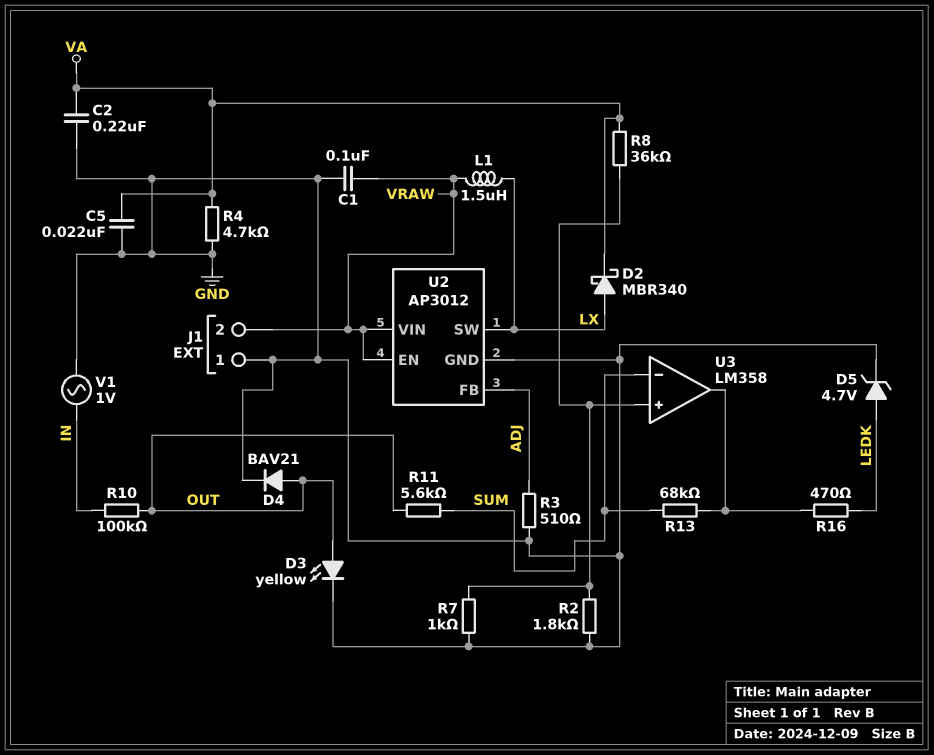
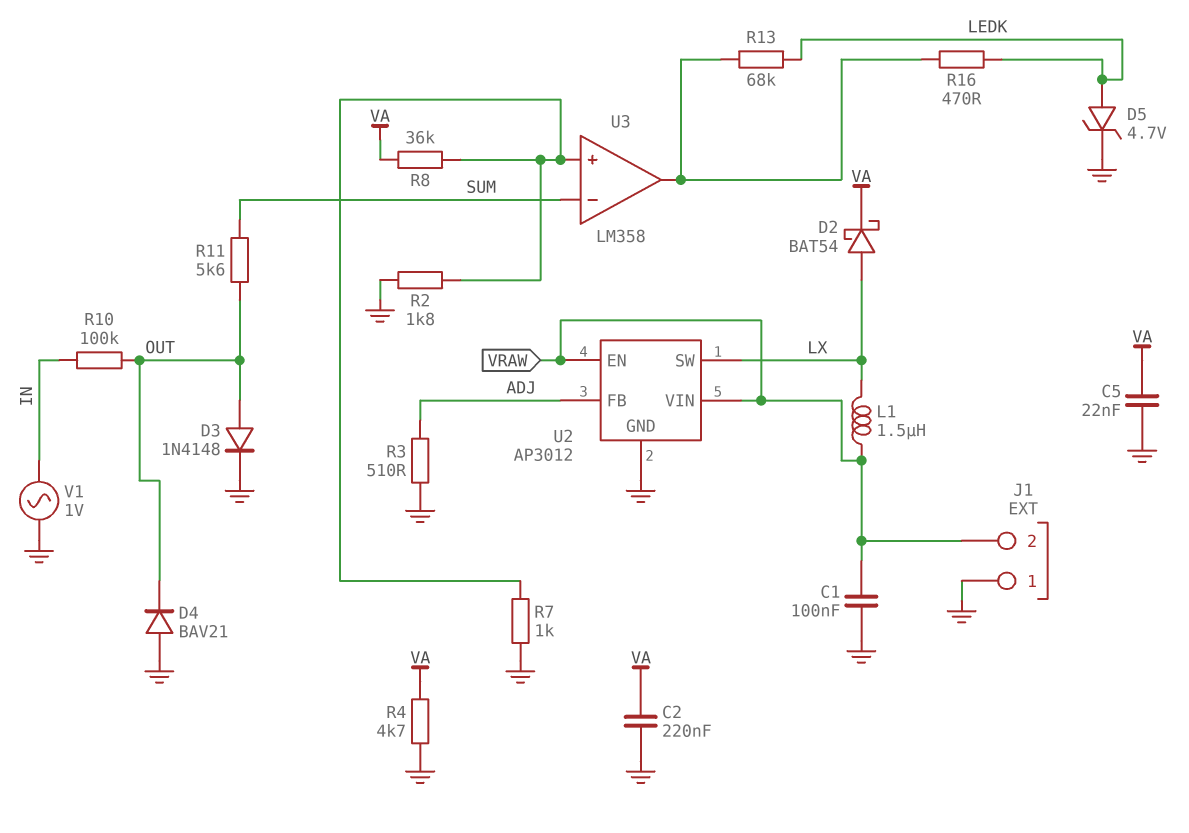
D2: schottky MBR340 (A LX, K VA) -> schottky BAT54 (A LX, K VA)
D3: LED yellow (A OUT, K GND) -> diode 1N4148 (A OUT, K GND)
D4: diode BAV21 (A OUT, K GND) -> diode BAV21 (A GND, K OUT)
R13: 68k (SUM, U3/out) -> 68k (LEDK, U3/out)

